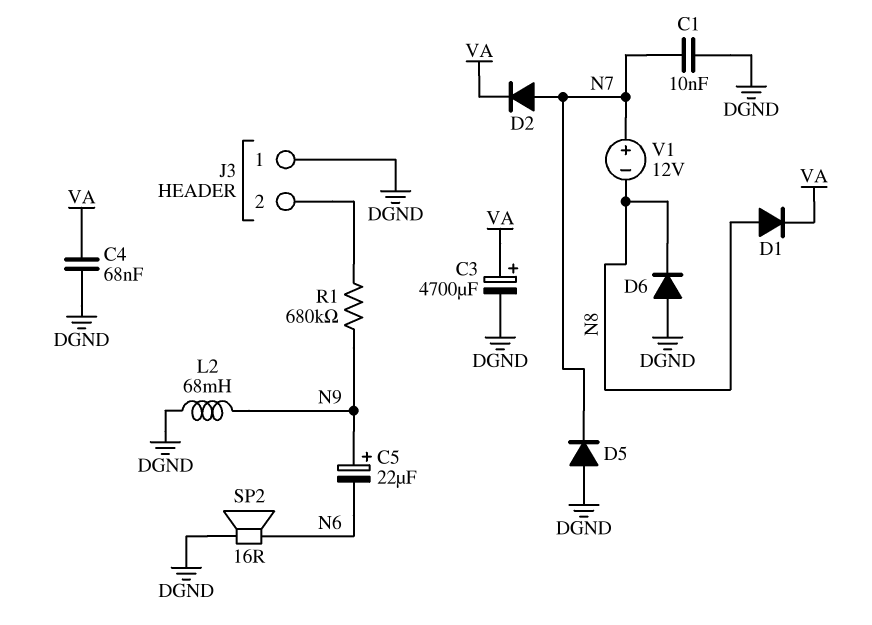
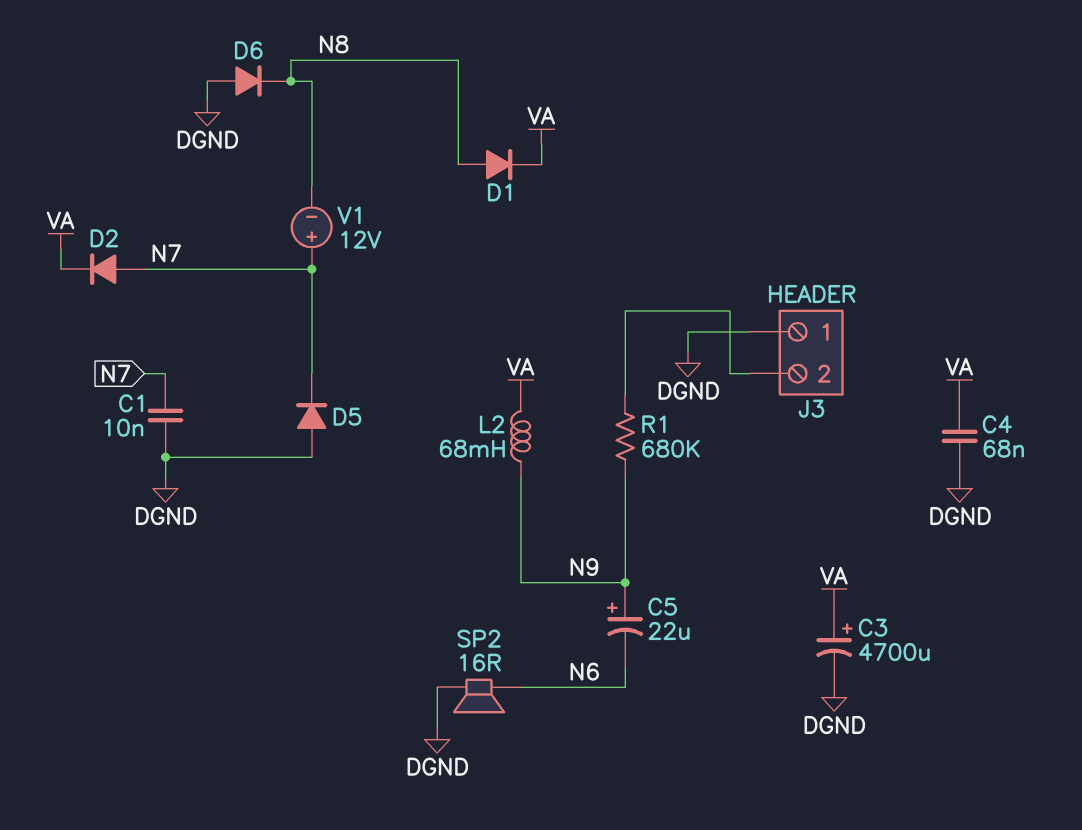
L2: 68mH (DGND, N9) -> 68mH (N9, VA)

